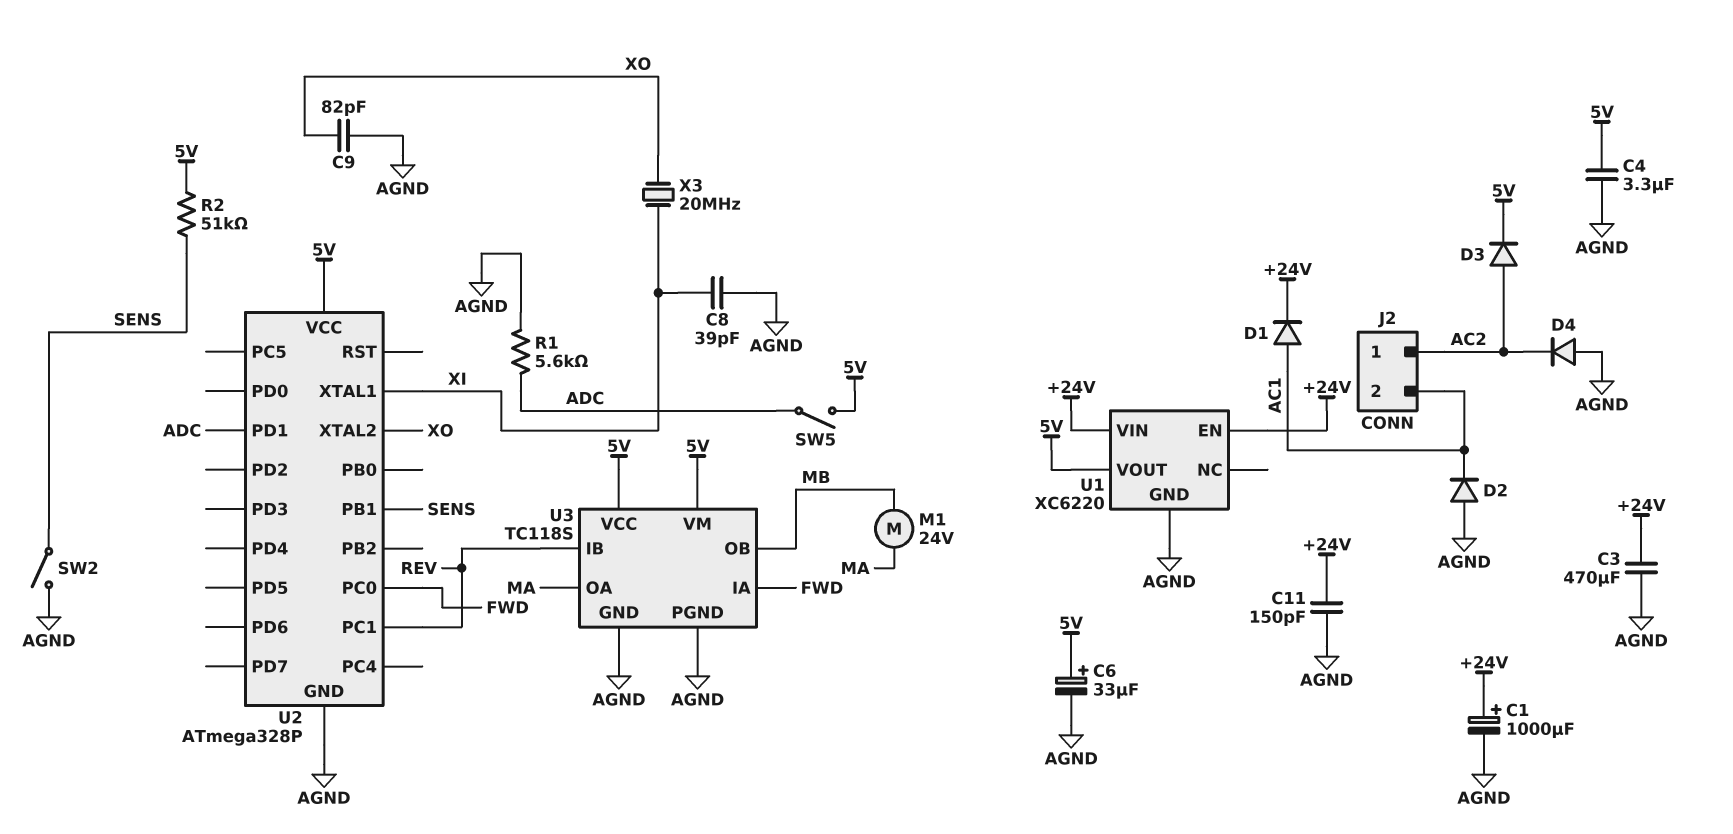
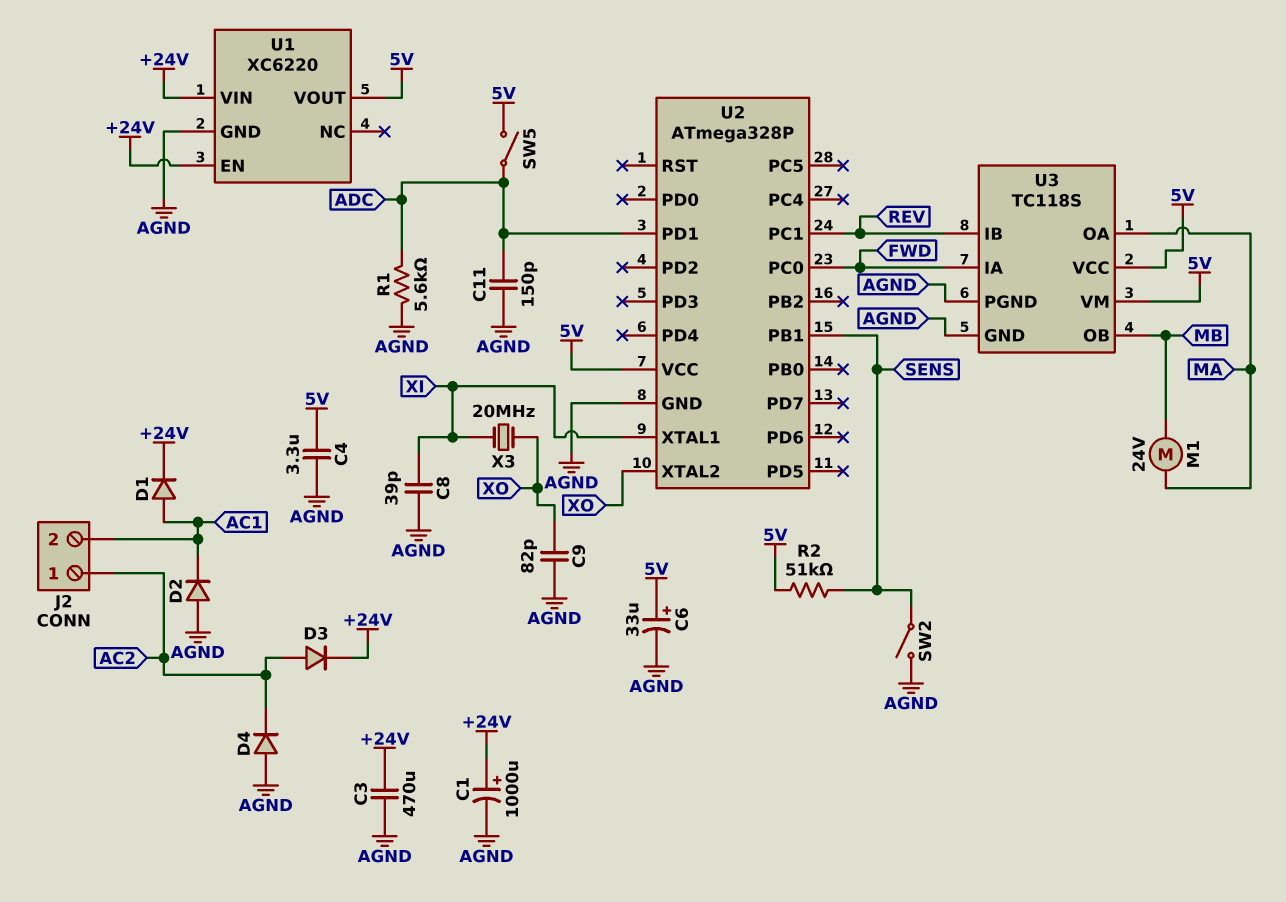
C11: 150pF (+24V, AGND) -> 150pF (ADC, AGND)
D3: diode (A AC2, K 5V) -> diode (A AC2, K +24V)

